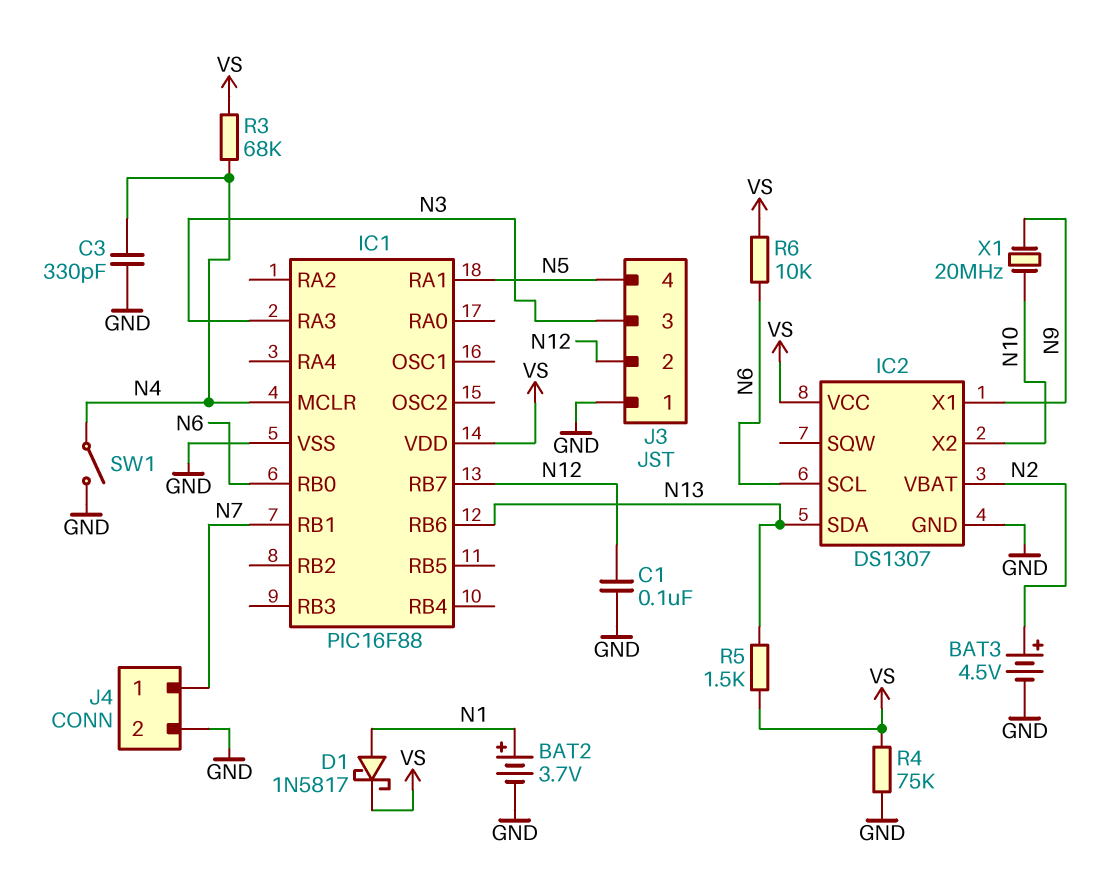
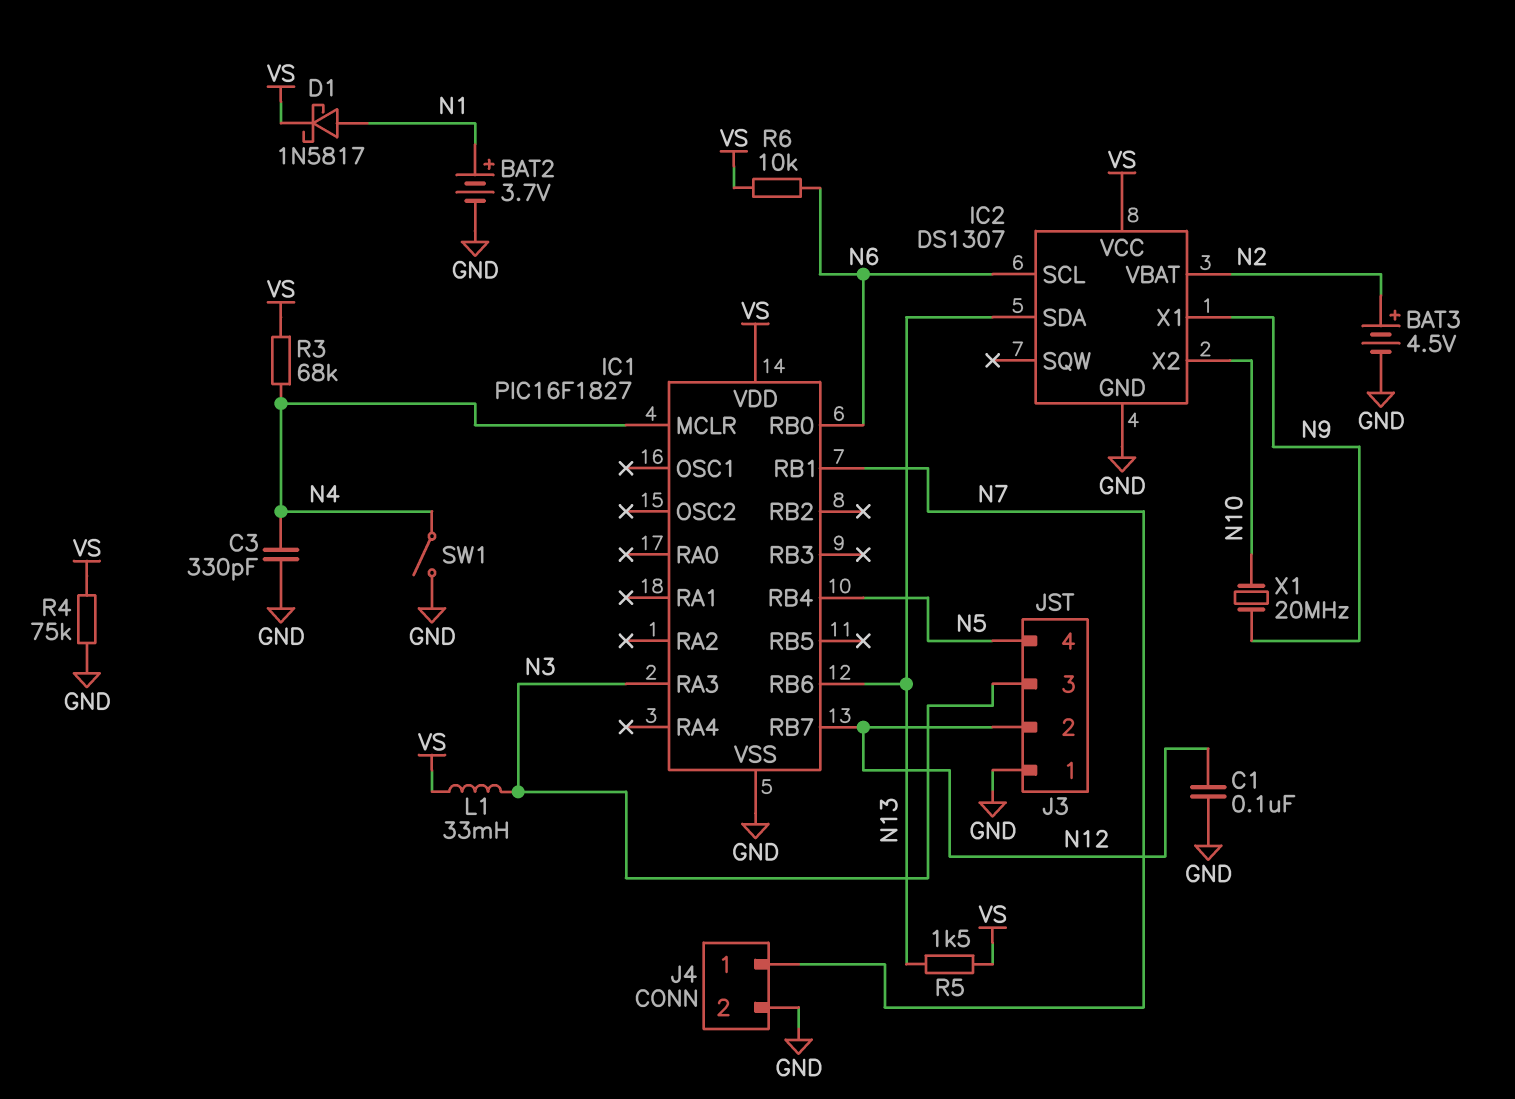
IC1: PIC16F88 -> PIC16F1827
IC1 pin RA1: N5 -> none
IC1 pin RB4: none -> N5
L1: none -> 33mH (N3, VS)

